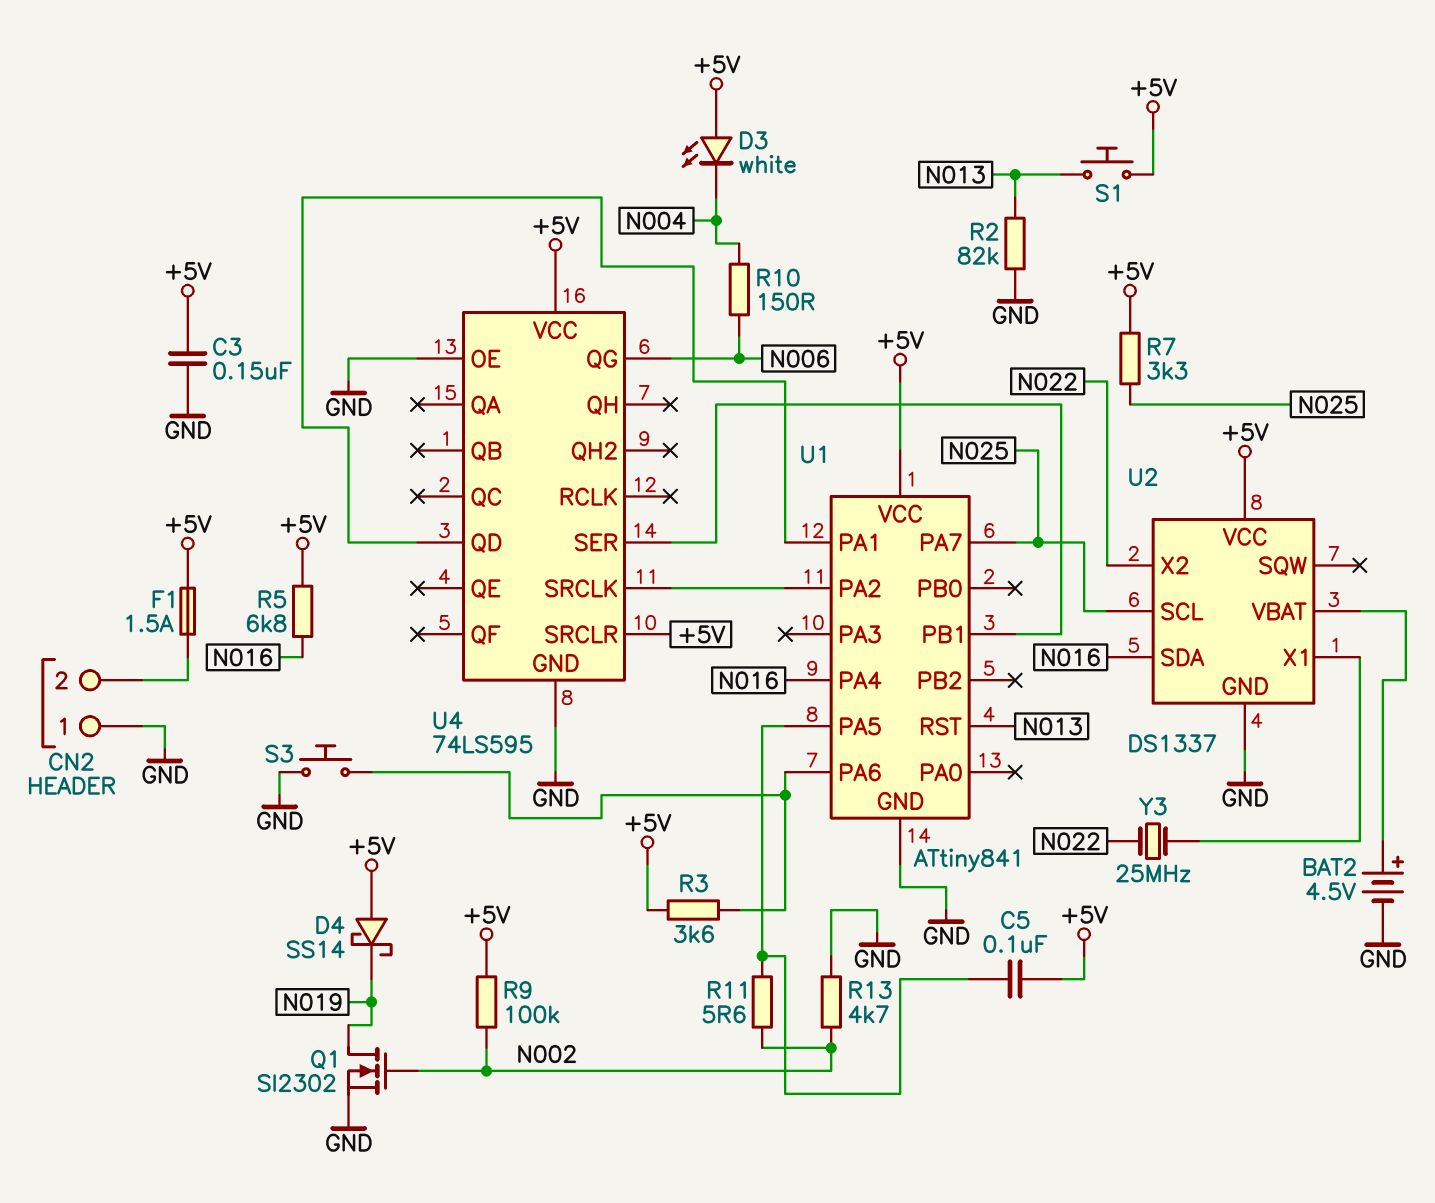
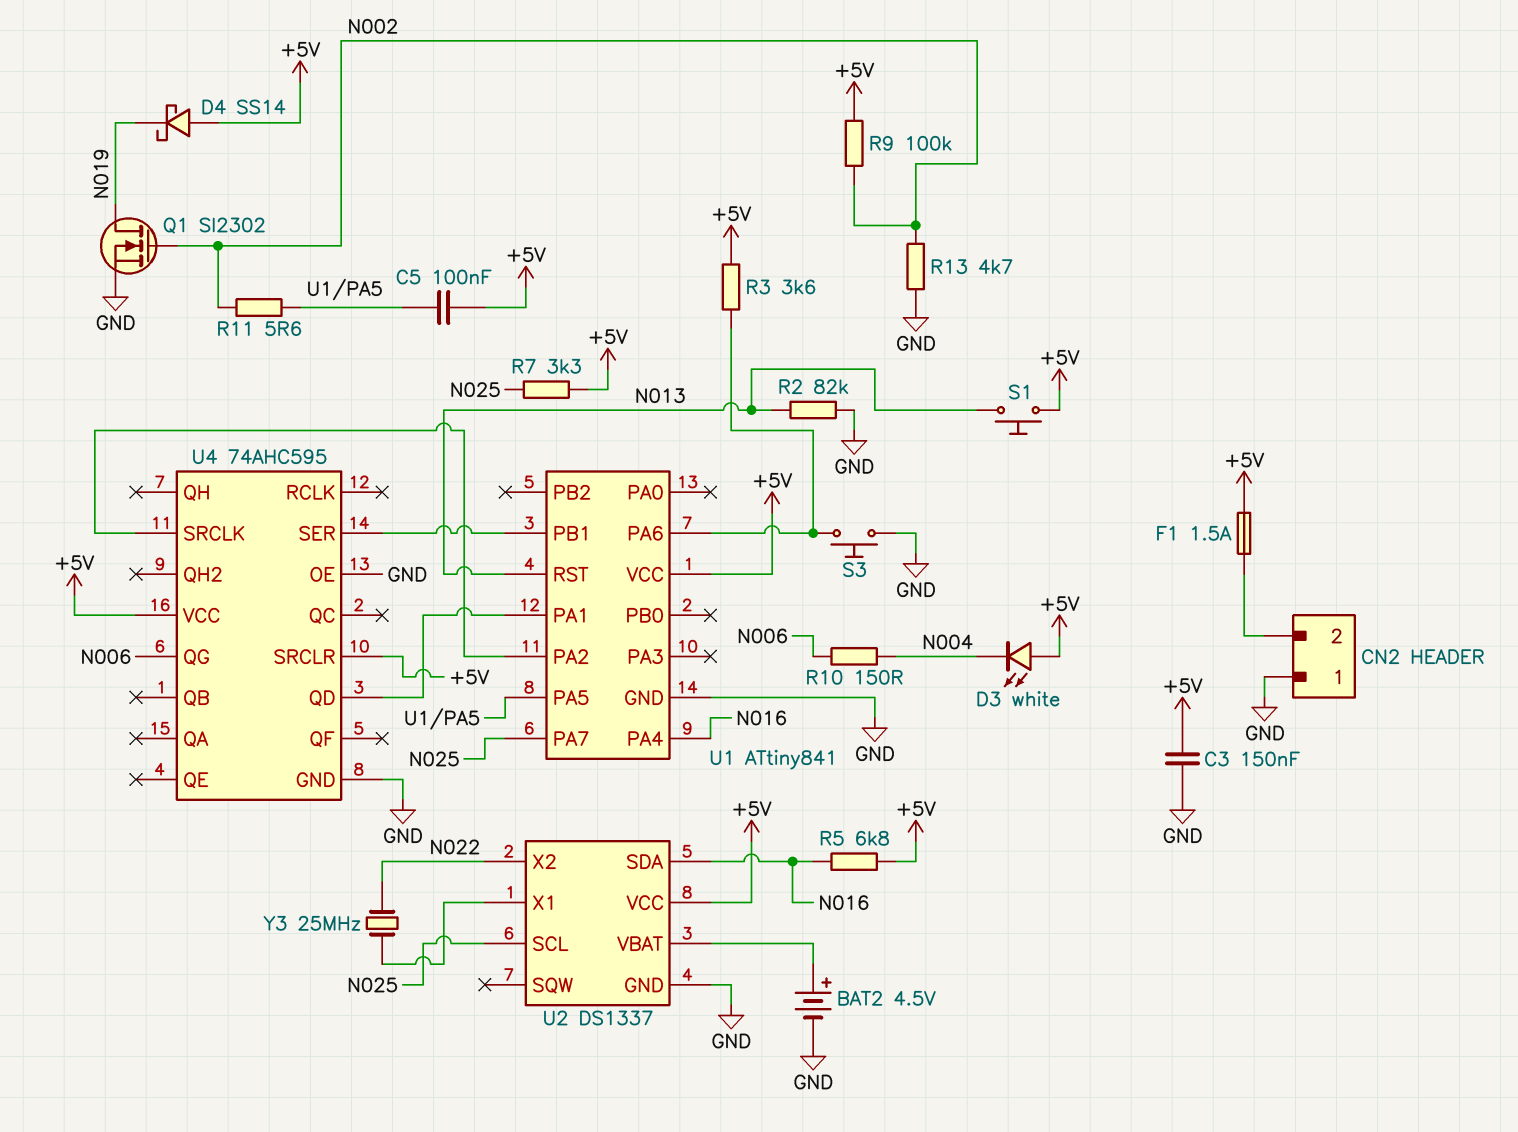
U4: 74LS595 -> 74AHC595

